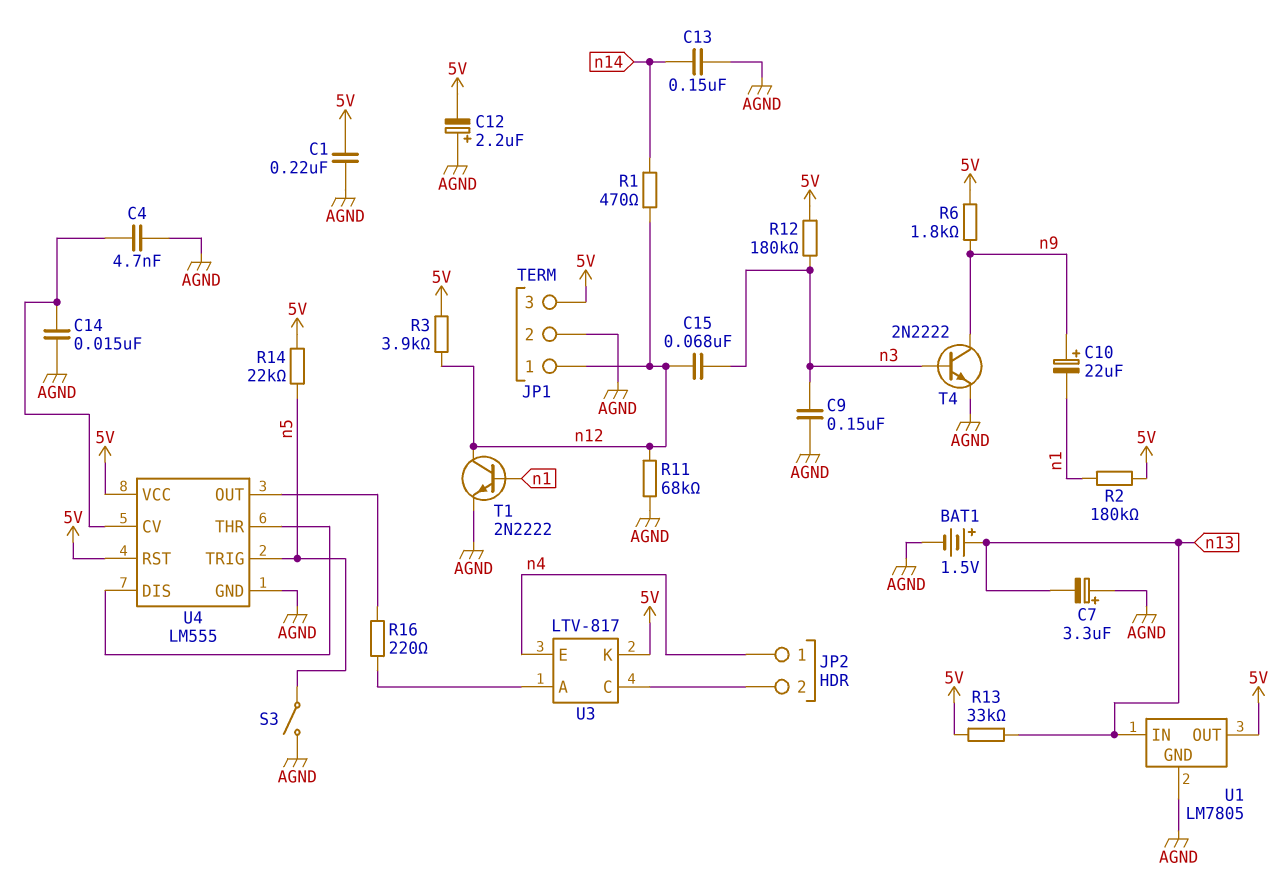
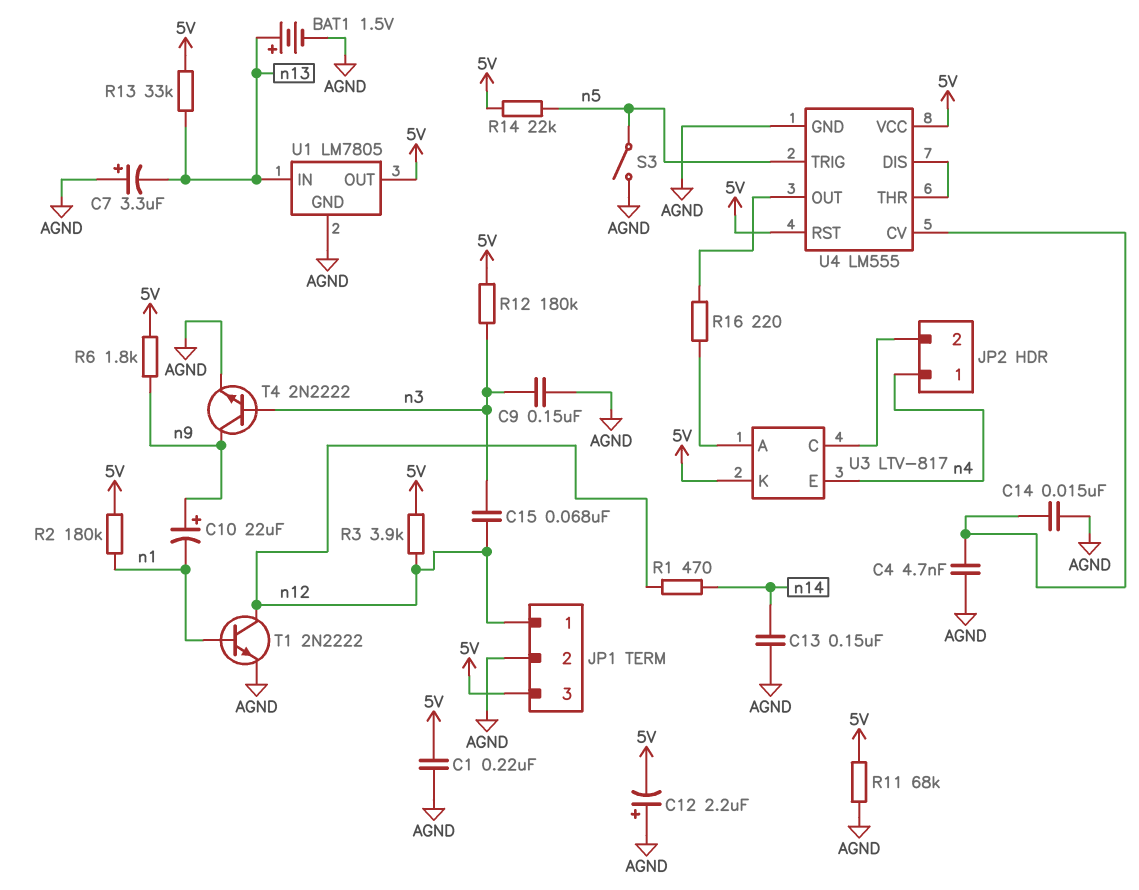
R11: 68k (AGND, n12) -> 68k (5V, AGND)

